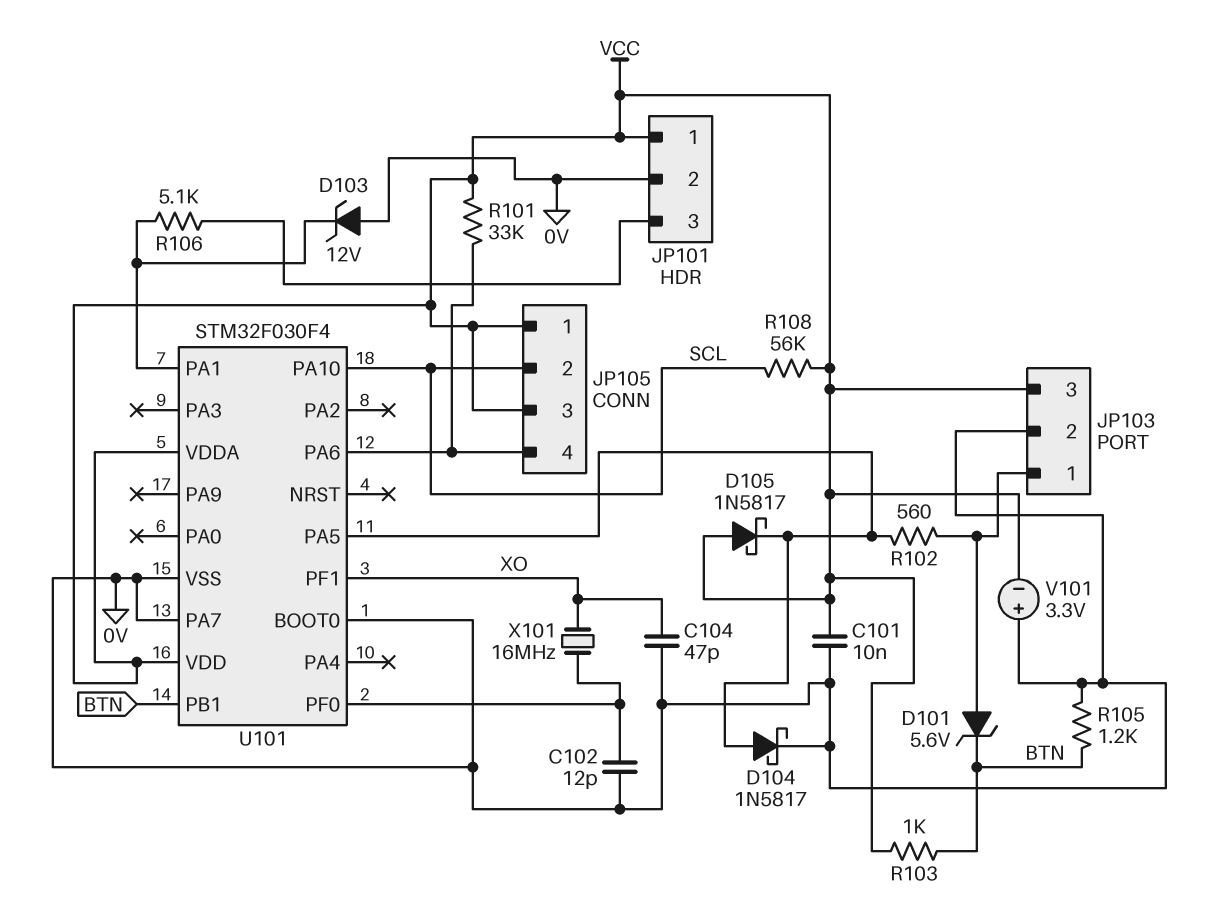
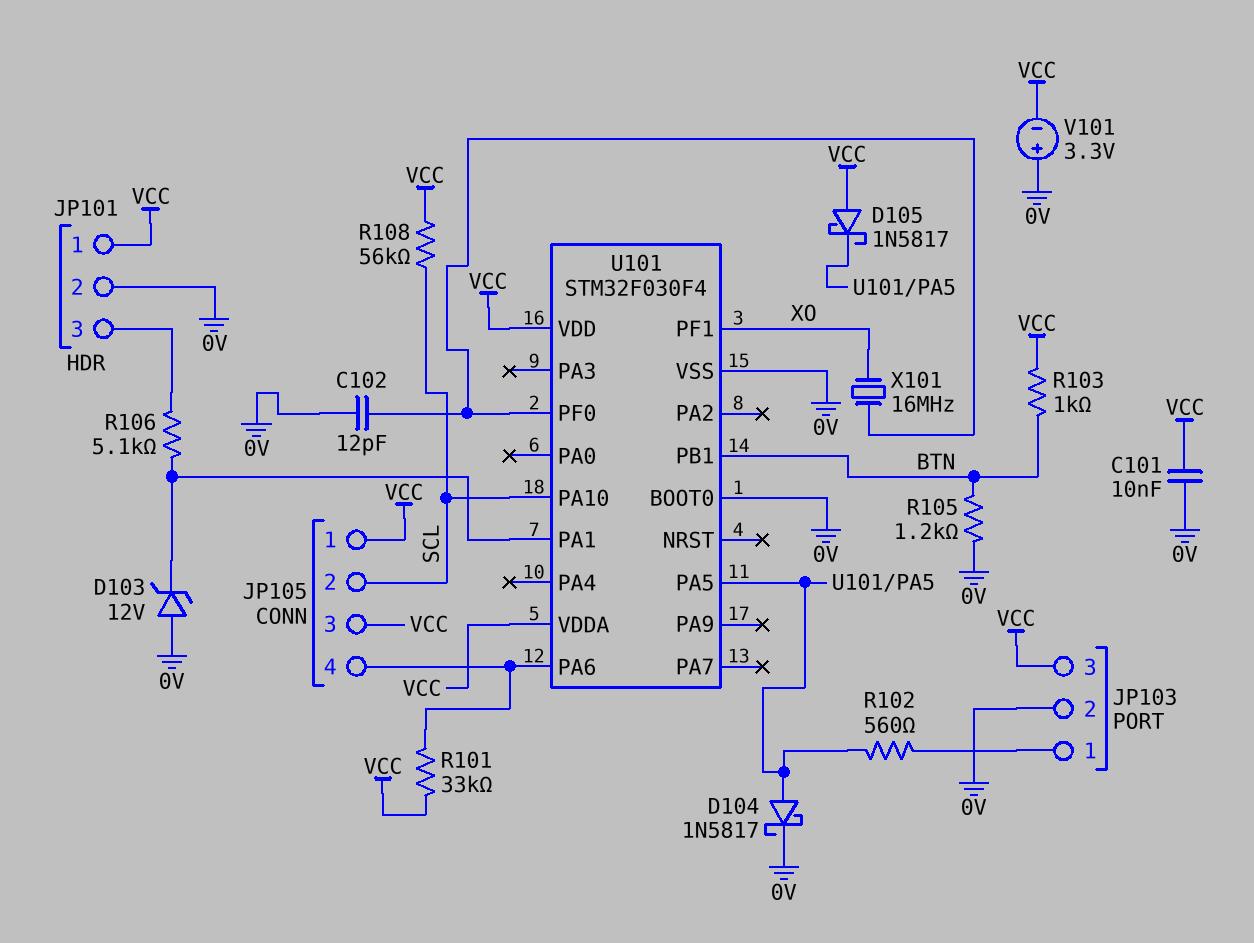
C104: 47pF (0V, XO) -> none
D101: zener 5.6V (A JP103/1, K BTN) -> none
U101 pin PA7: 0V -> none

